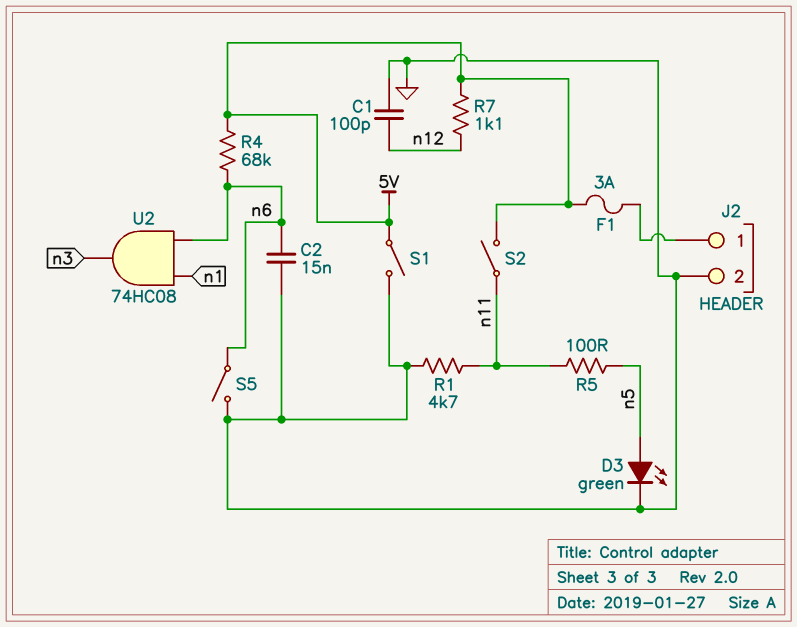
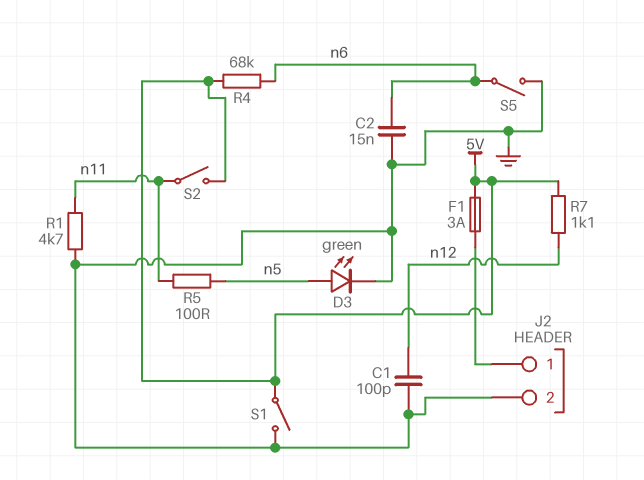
U2: AND 74HC08 (in n1, in n6, out n3) -> none

